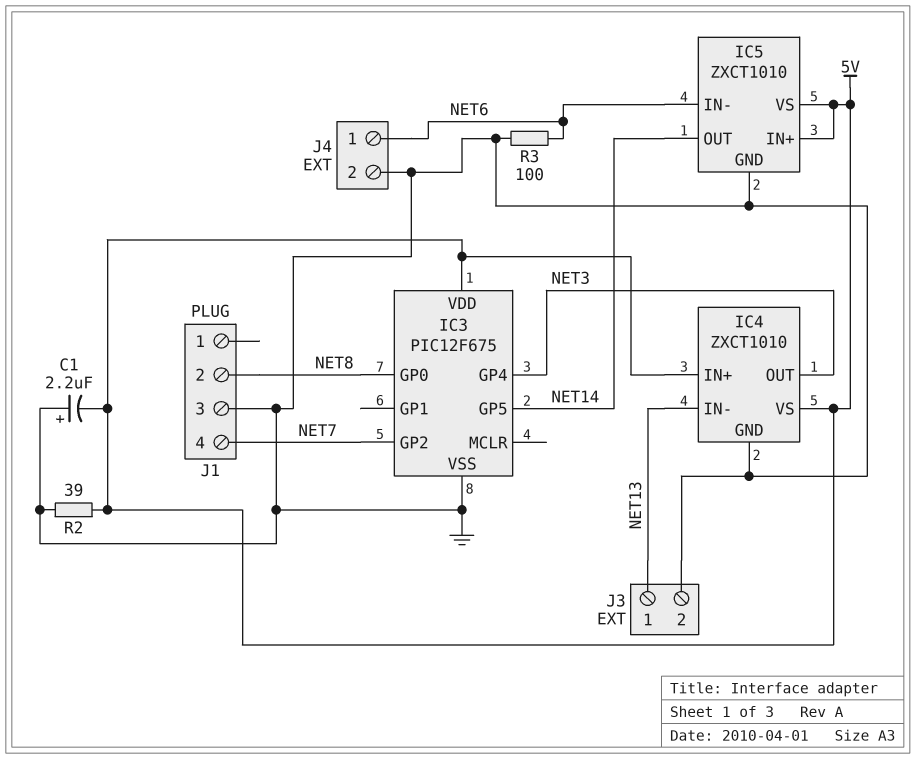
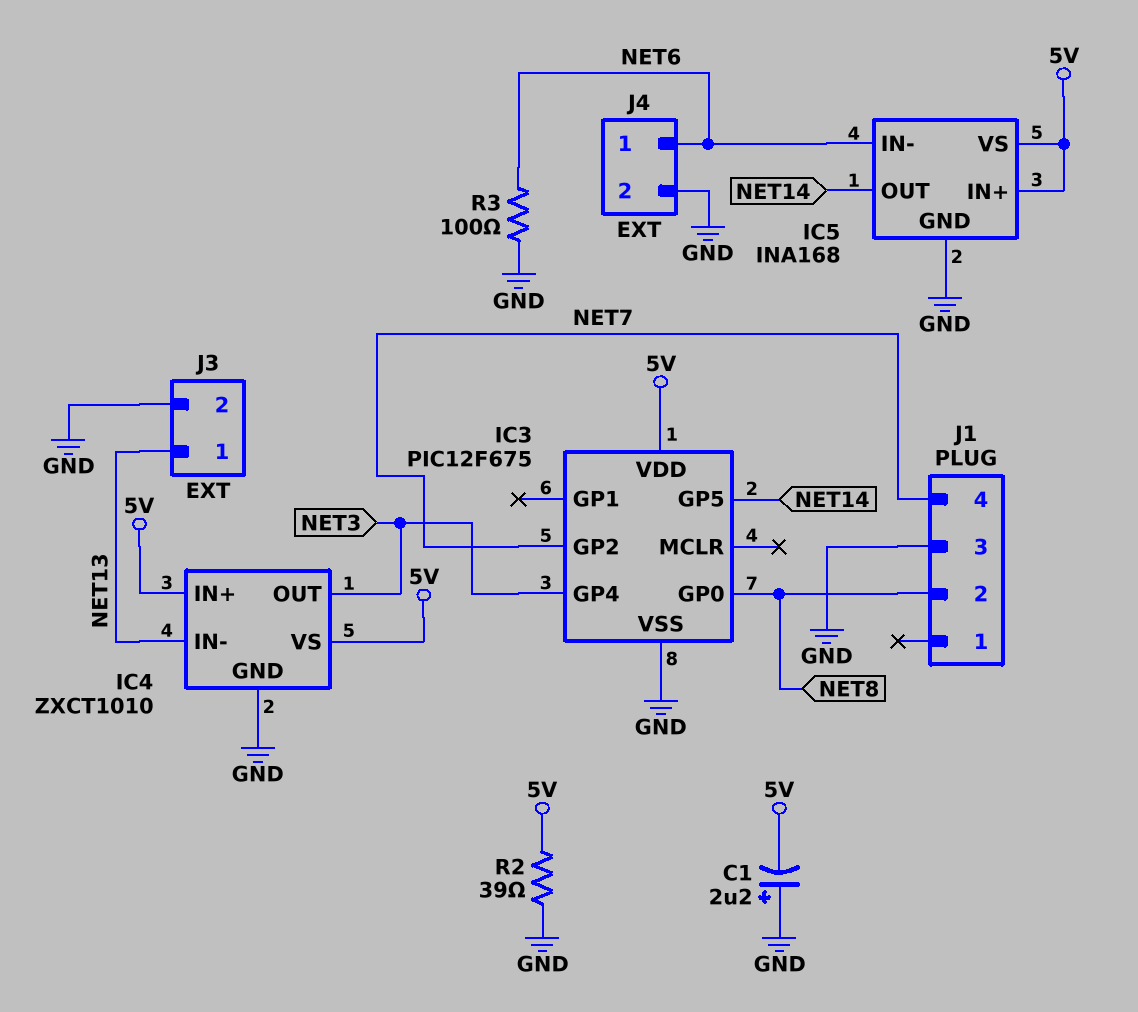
IC5: ZXCT1010 -> INA168

